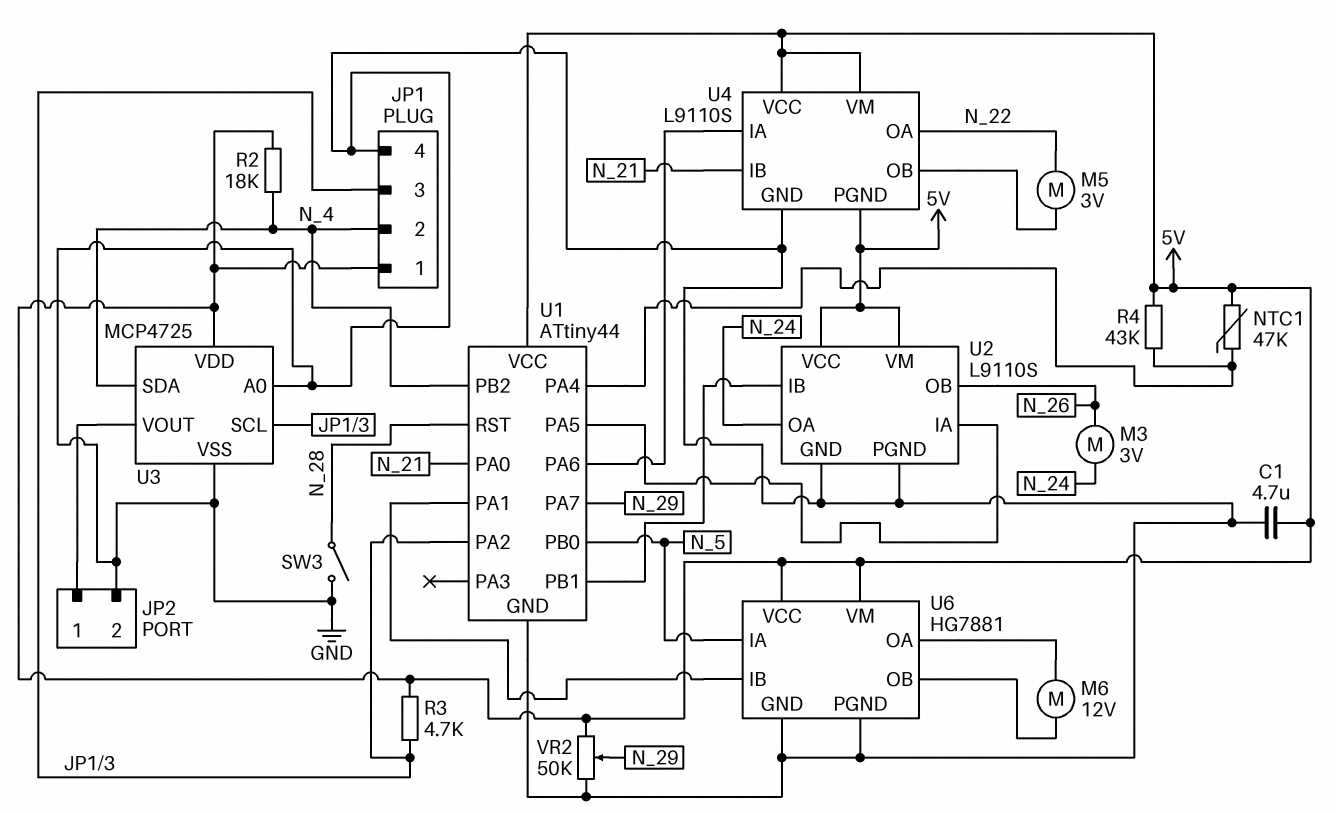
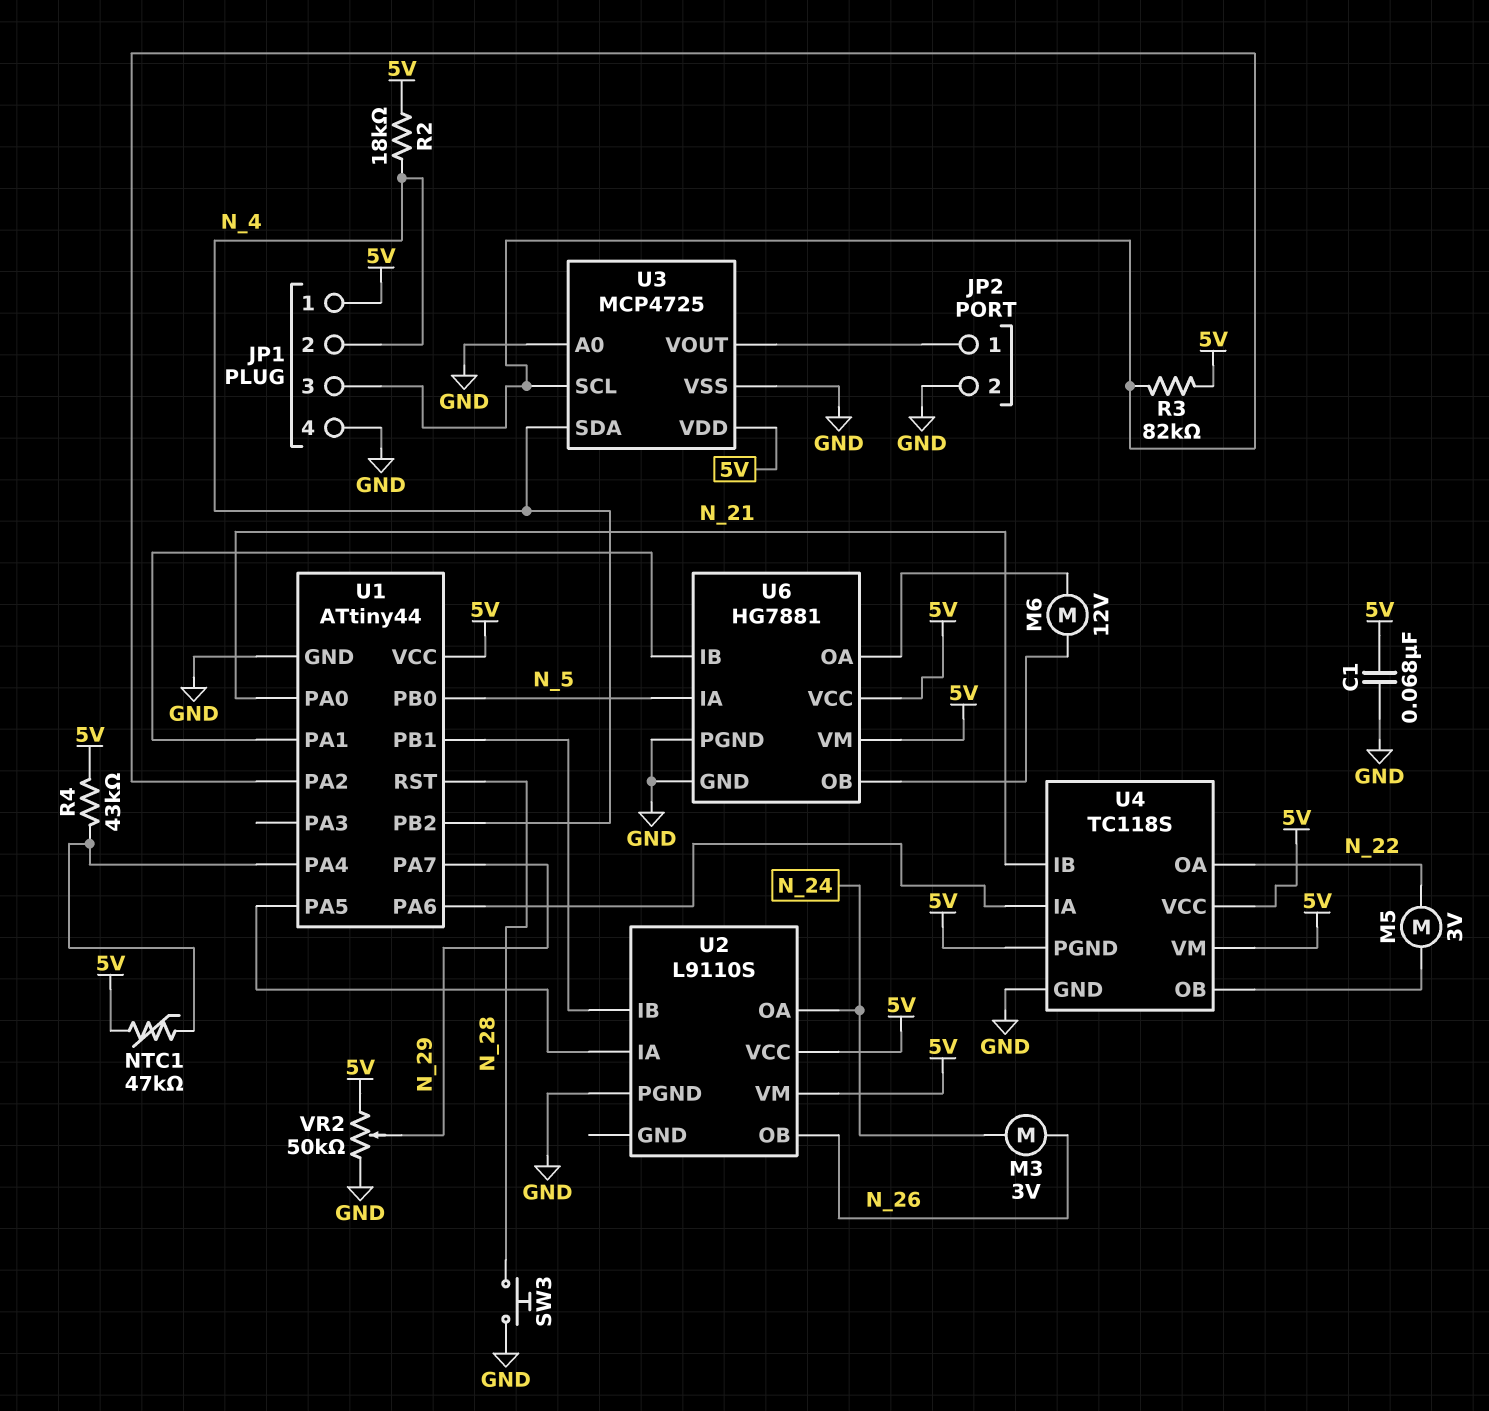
C1: 4.7uF (5V, GND) -> 68nF (5V, GND)
R3: 4.7k (5V, JP1/3) -> 82k (5V, JP1/3)
SW3: switch (GND, N_28) -> button (GND, N_28)
U2 pin GND: GND -> none
U4: L9110S -> TC118S

